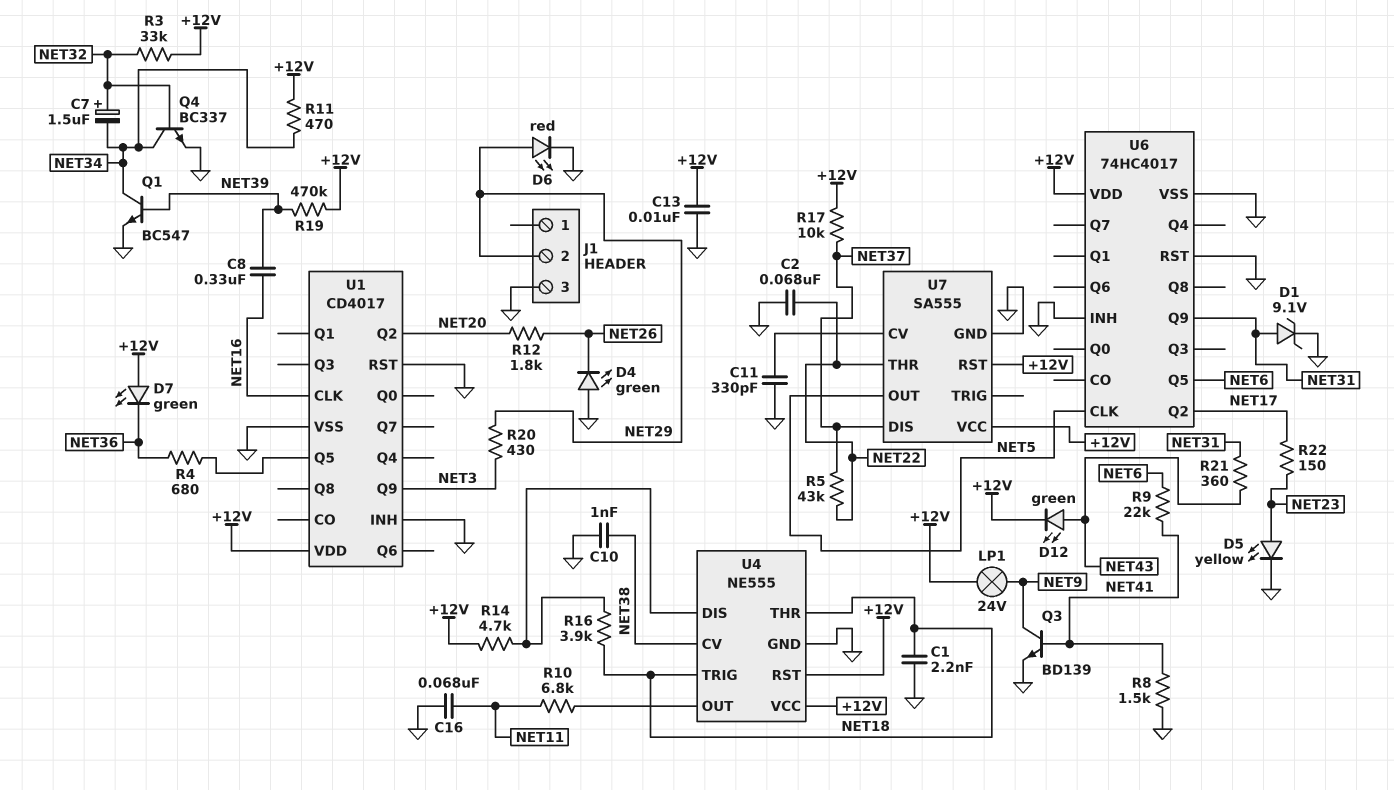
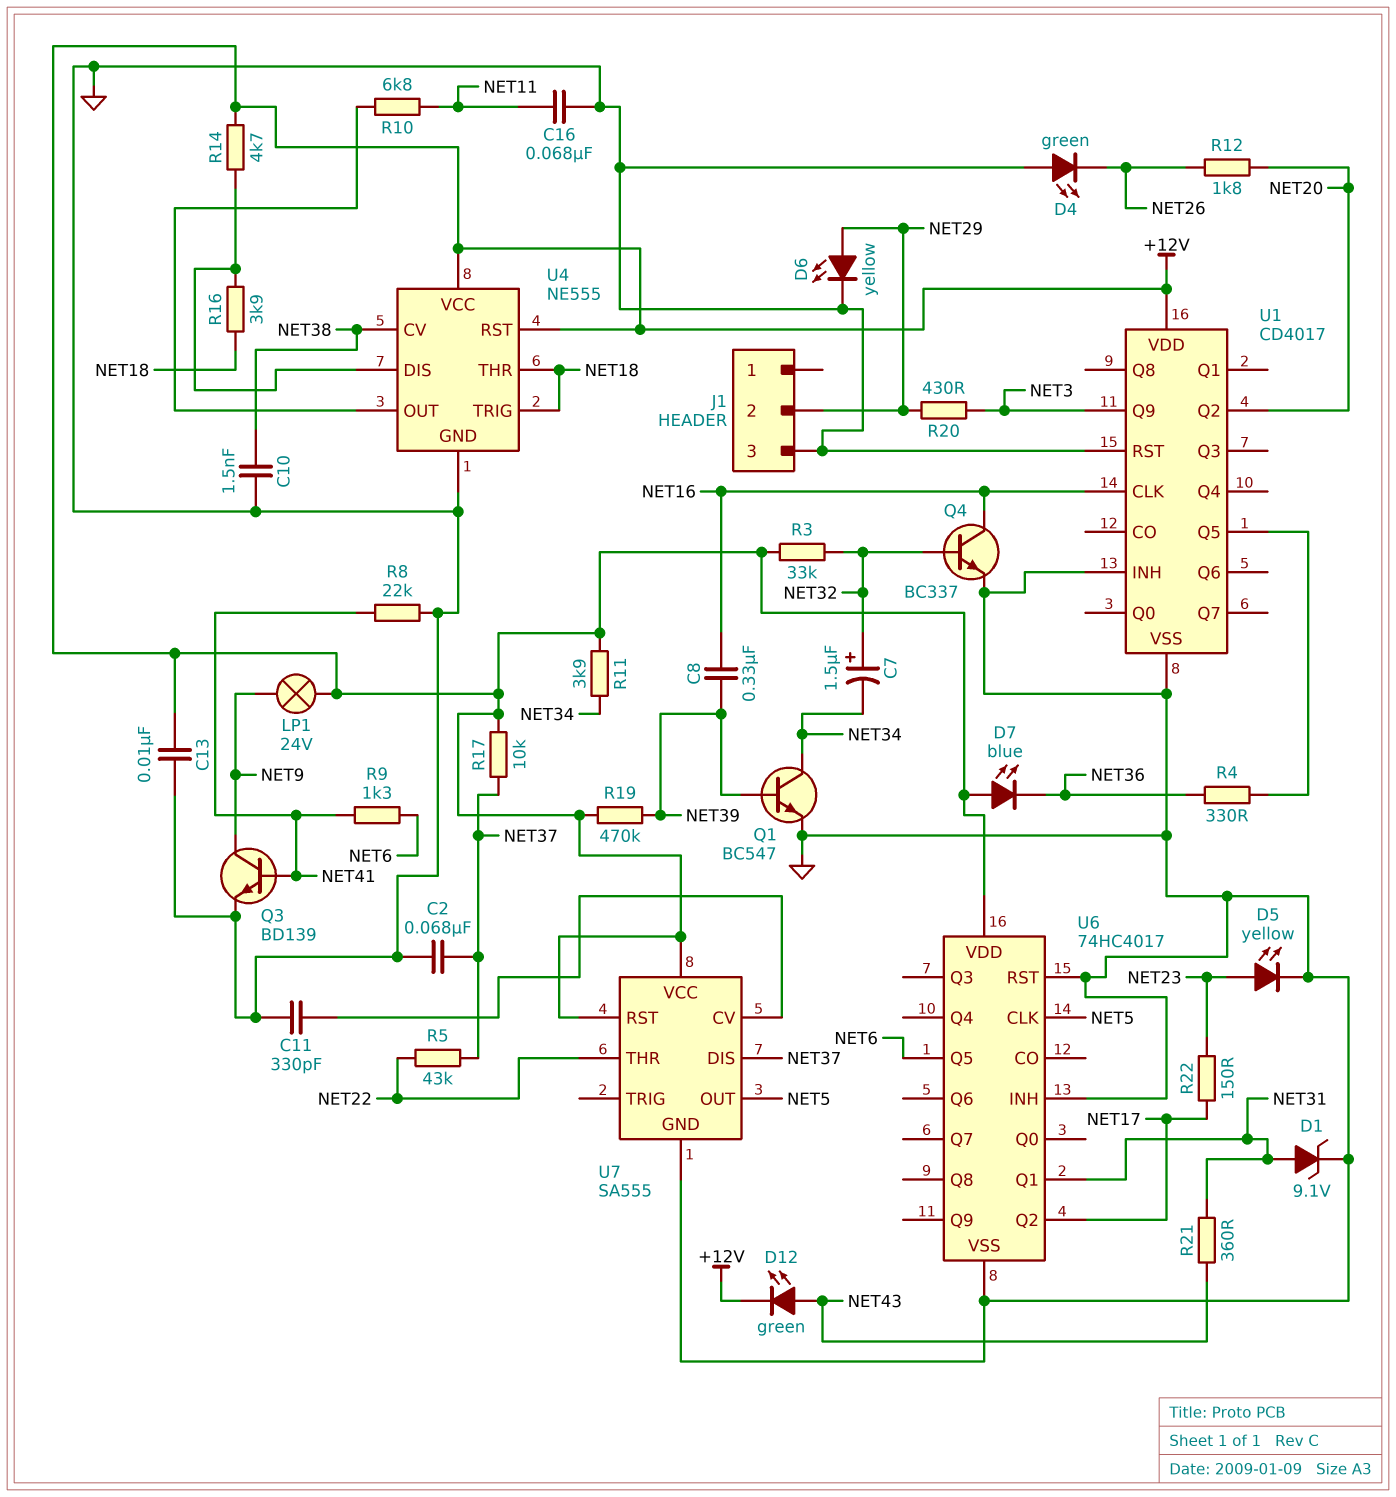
C1: 2.2nF (GND, NET18) -> none
C2: 68nF (GND, NET22) -> 68nF (GND, NET37)
C10: 1nF (GND, NET38) -> 1.5nF (GND, NET38)
D6: LED red (A NET29, K GND) -> LED yellow (A NET29, K GND)
D7: LED green (A +12V, K NET36) -> LED blue (A +12V, K NET36)
Q4: NPN BC337 (B NET32, C NET34, E GND) -> NPN BC337 (B NET32, C NET16, E GND)
R4: 680 (NET36, U1/Q5) -> 330 (NET36, U1/Q5)
R8: 1.5k (GND, NET41) -> 22k (GND, NET41)
R9: 22k (NET6, NET41) -> 1.3k (NET6, NET41)
R11: 470 (+12V, NET34) -> 3.9k (+12V, NET34)
U6 pin Q1: none -> NET31
U6 pin Q9: NET31 -> none

